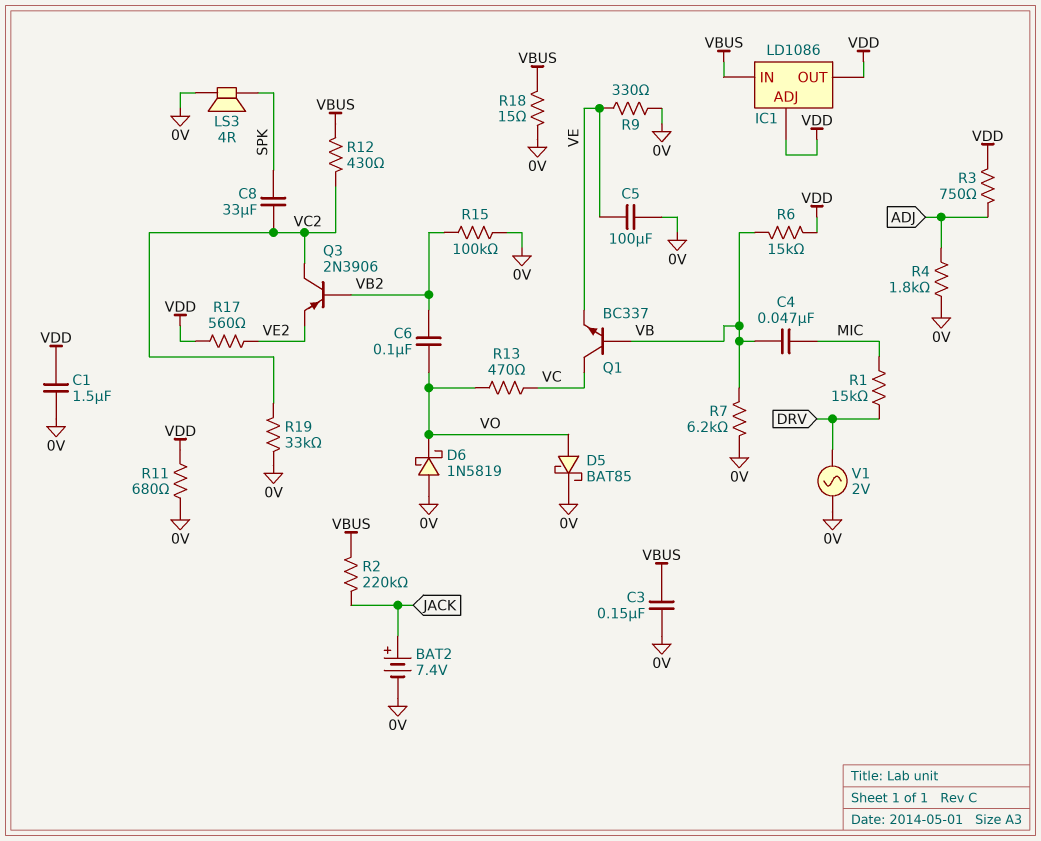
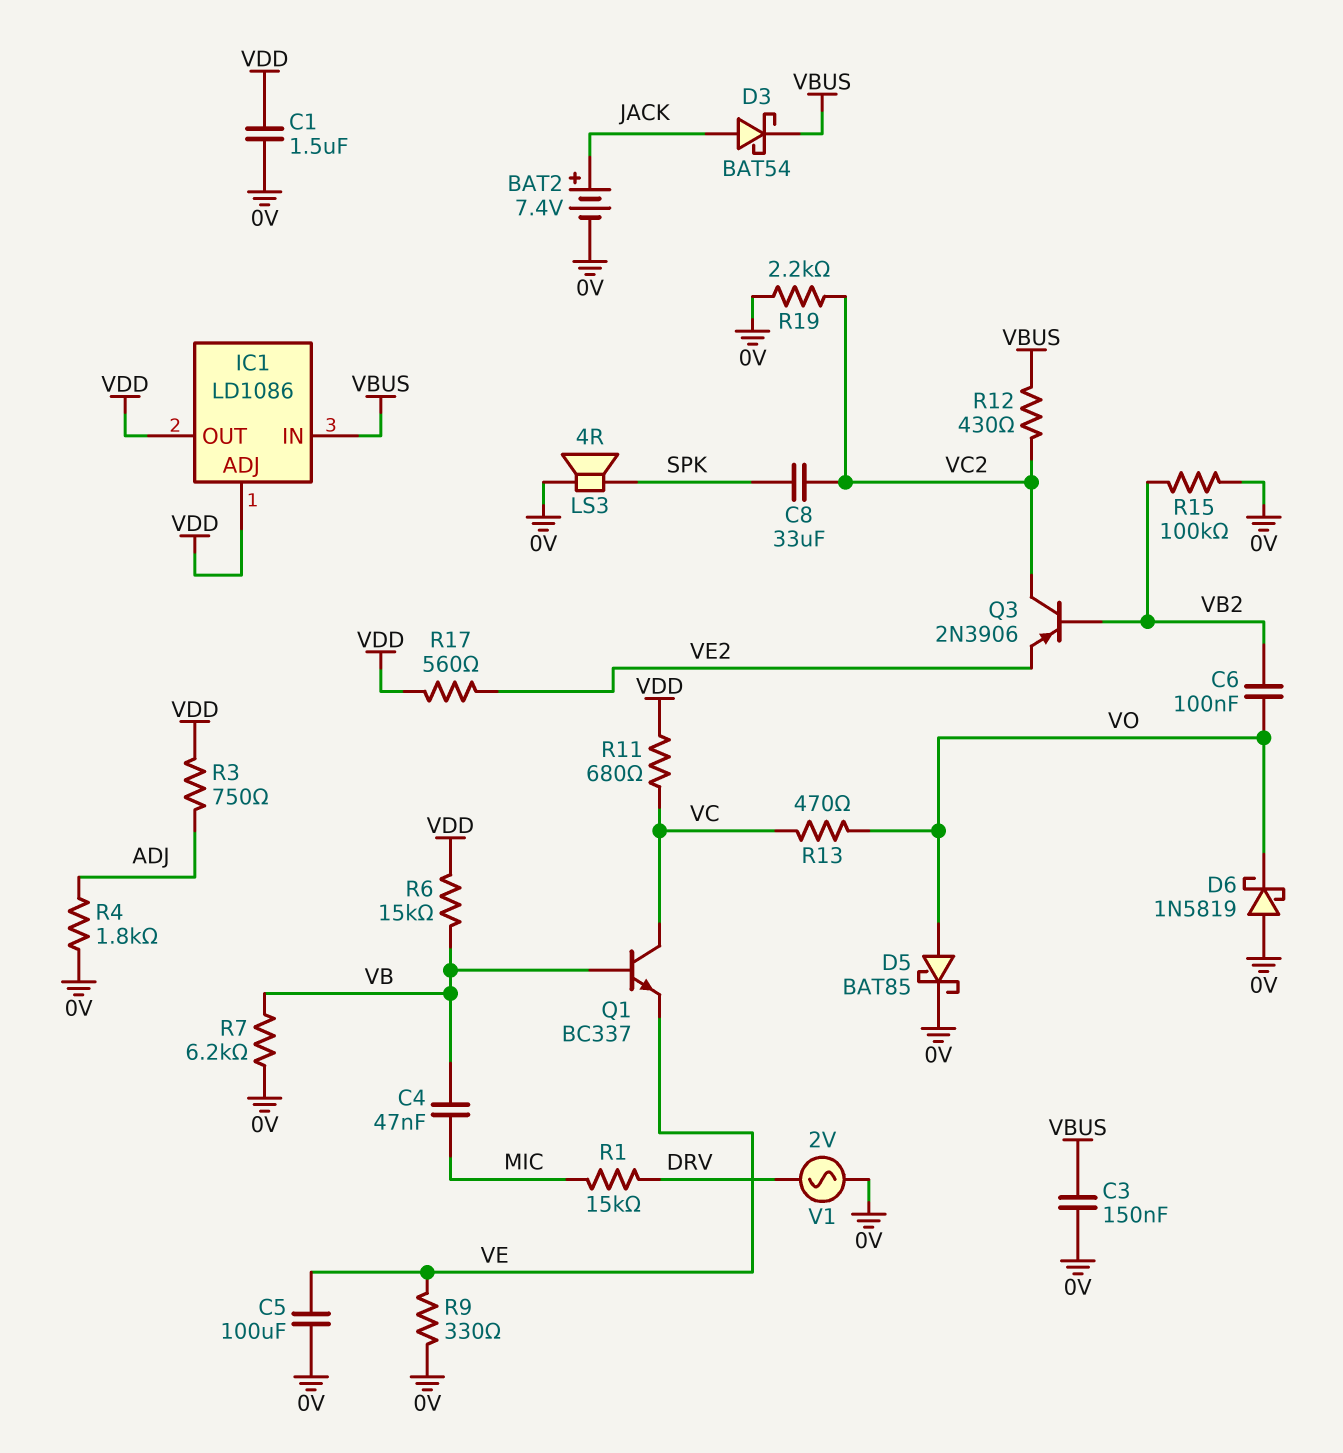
D3: none -> schottky BAT54 (A JACK, K VBUS)
R2: 220k (JACK, VBUS) -> none
R11: 680 (0V, VDD) -> 680 (VC, VDD)
R18: 15 (0V, VBUS) -> none
R19: 33k (0V, VC2) -> 2.2k (0V, VC2)

